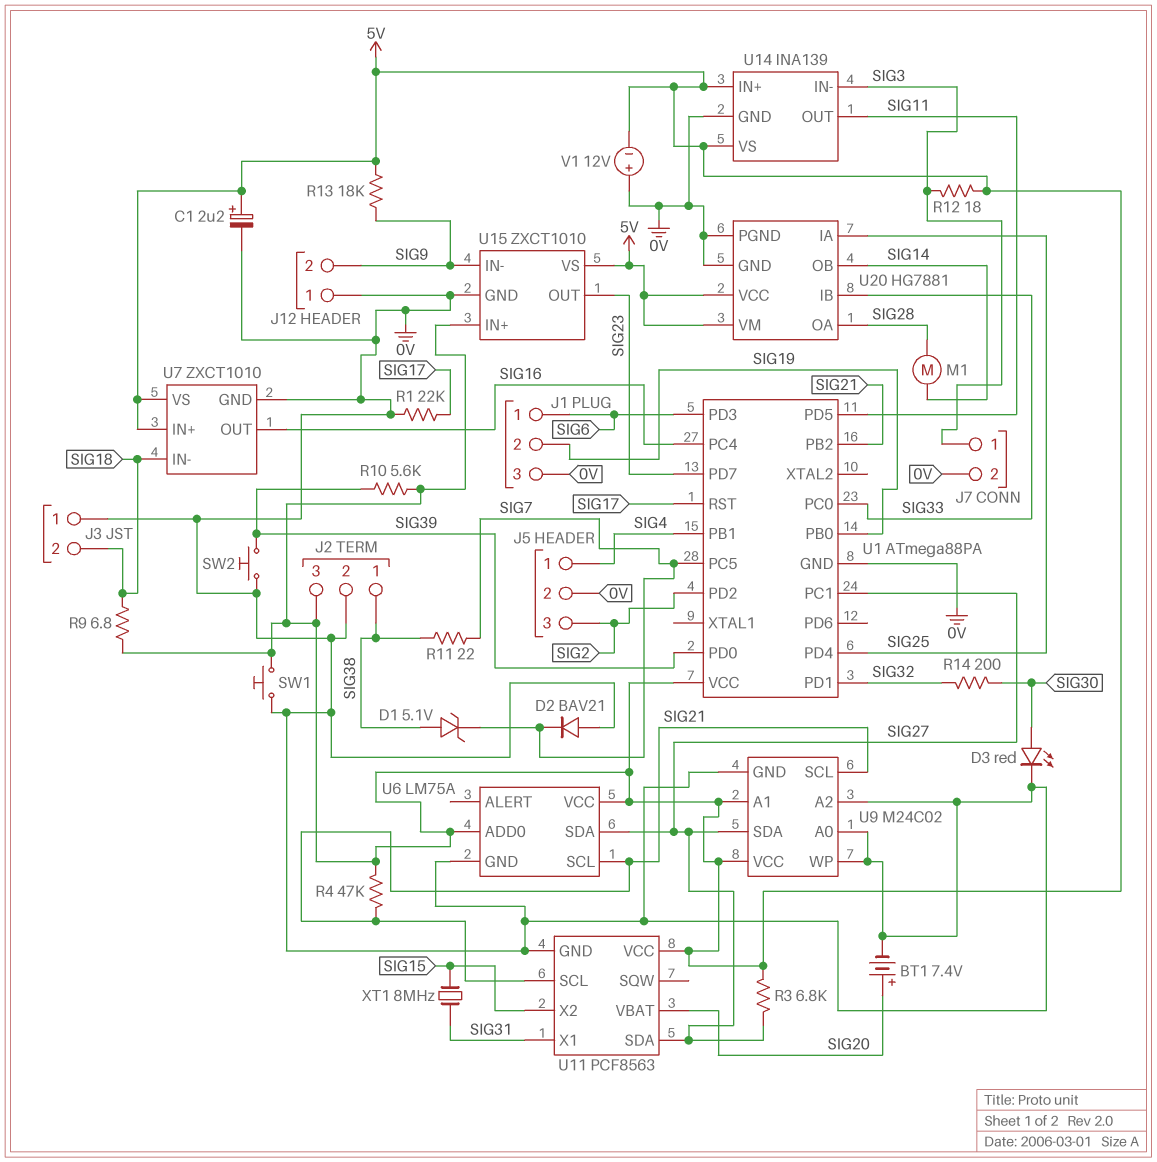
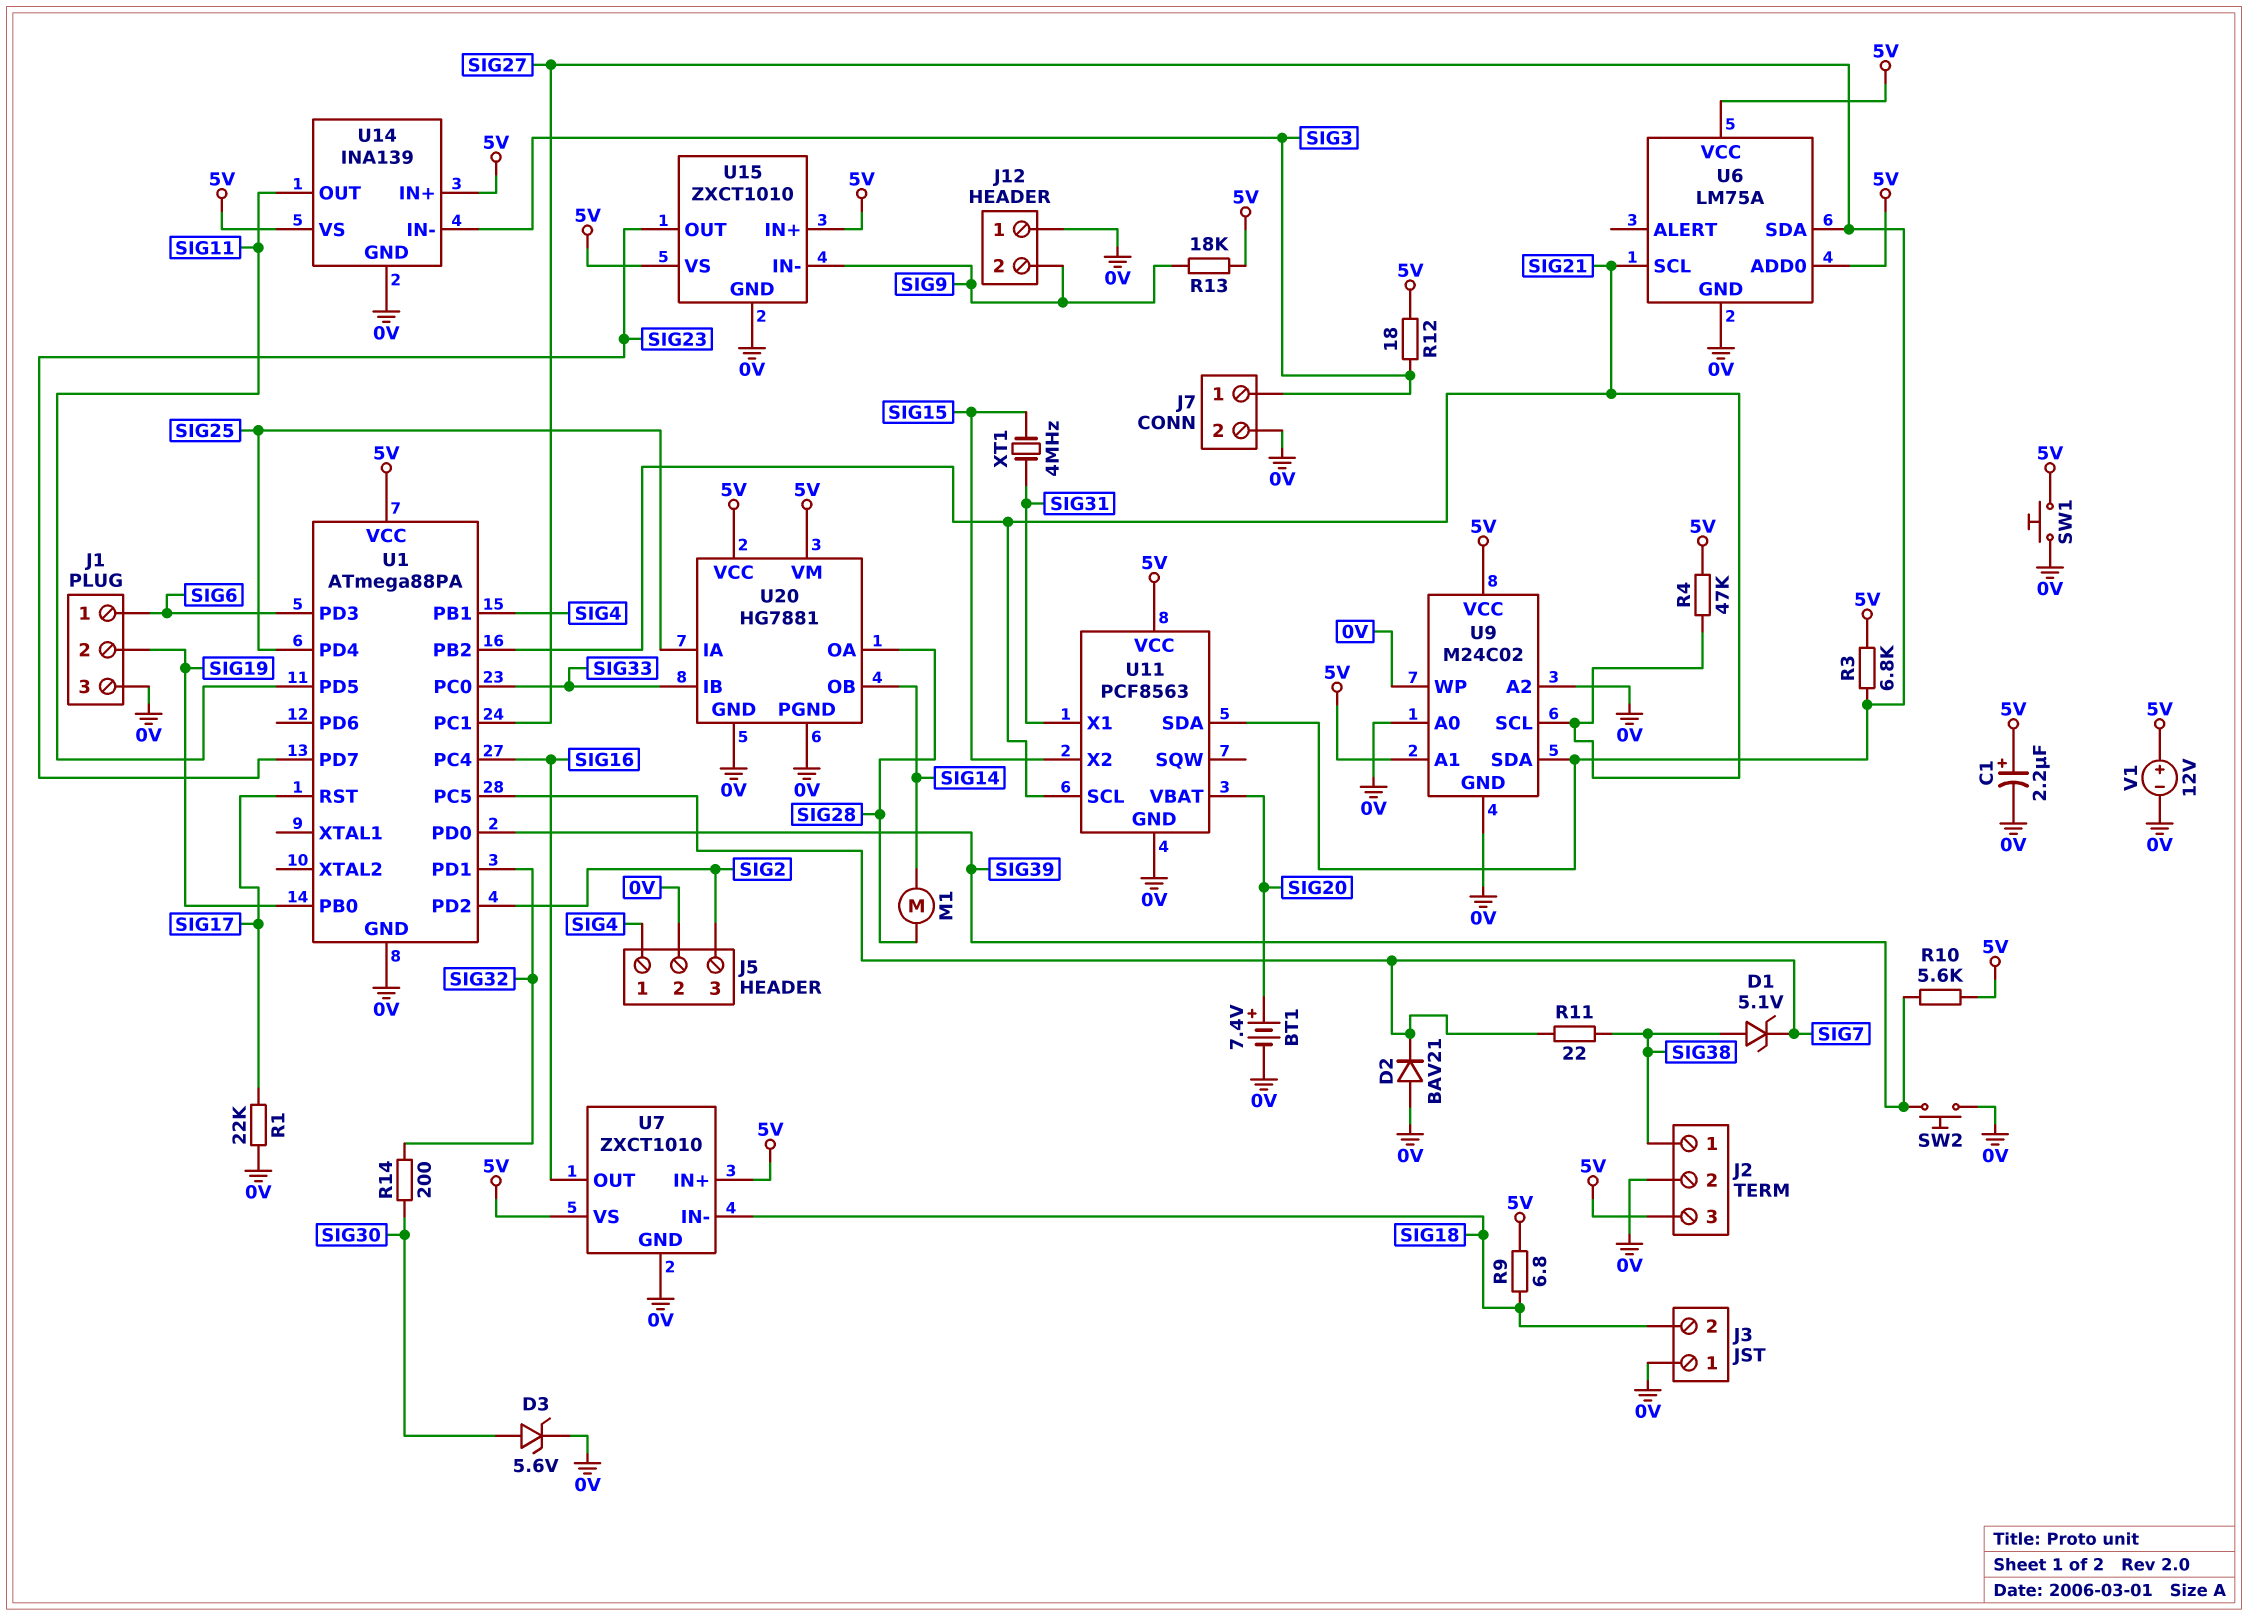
D3: LED red (A SIG30, K 0V) -> zener 5.6V (A SIG30, K 0V)
V1: 12V (plus 0V, minus 5V) -> 12V (plus 5V, minus 0V)
XT1: 8MHz (SIG15, SIG31) -> 4MHz (SIG15, SIG31)

